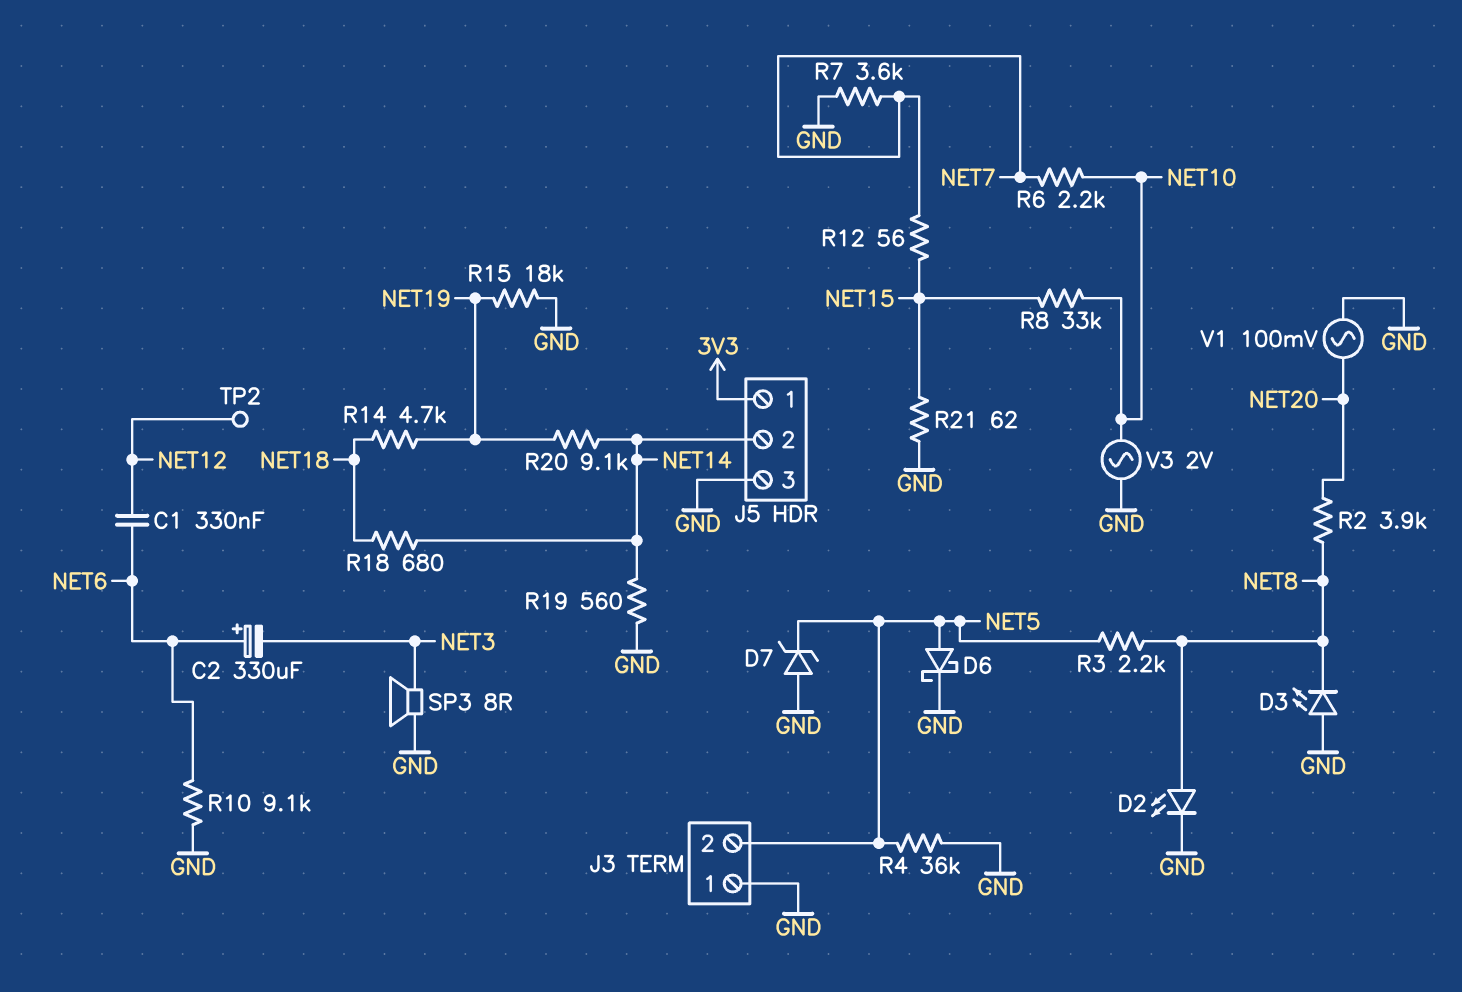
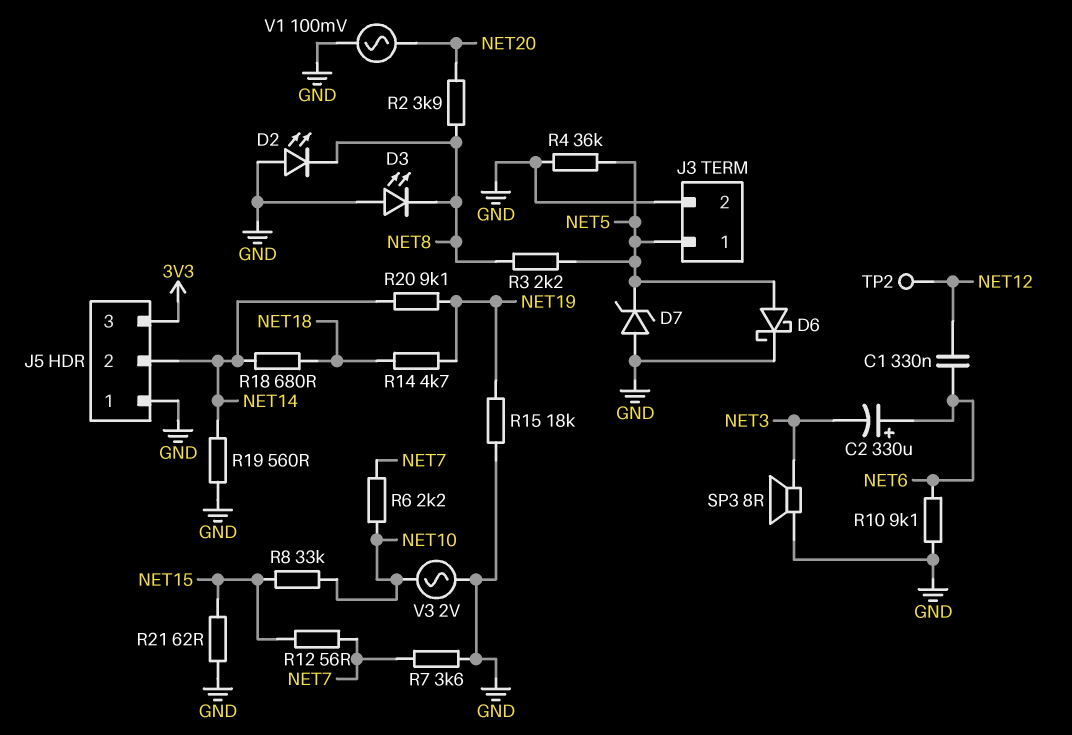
D2: LED (A NET8, K GND) -> LED (A GND, K NET8)
J3 pin 1: GND -> NET5
J3 pin 2: NET5 -> GND
J5 pin 1: 3V3 -> GND
J5 pin 3: GND -> 3V3

